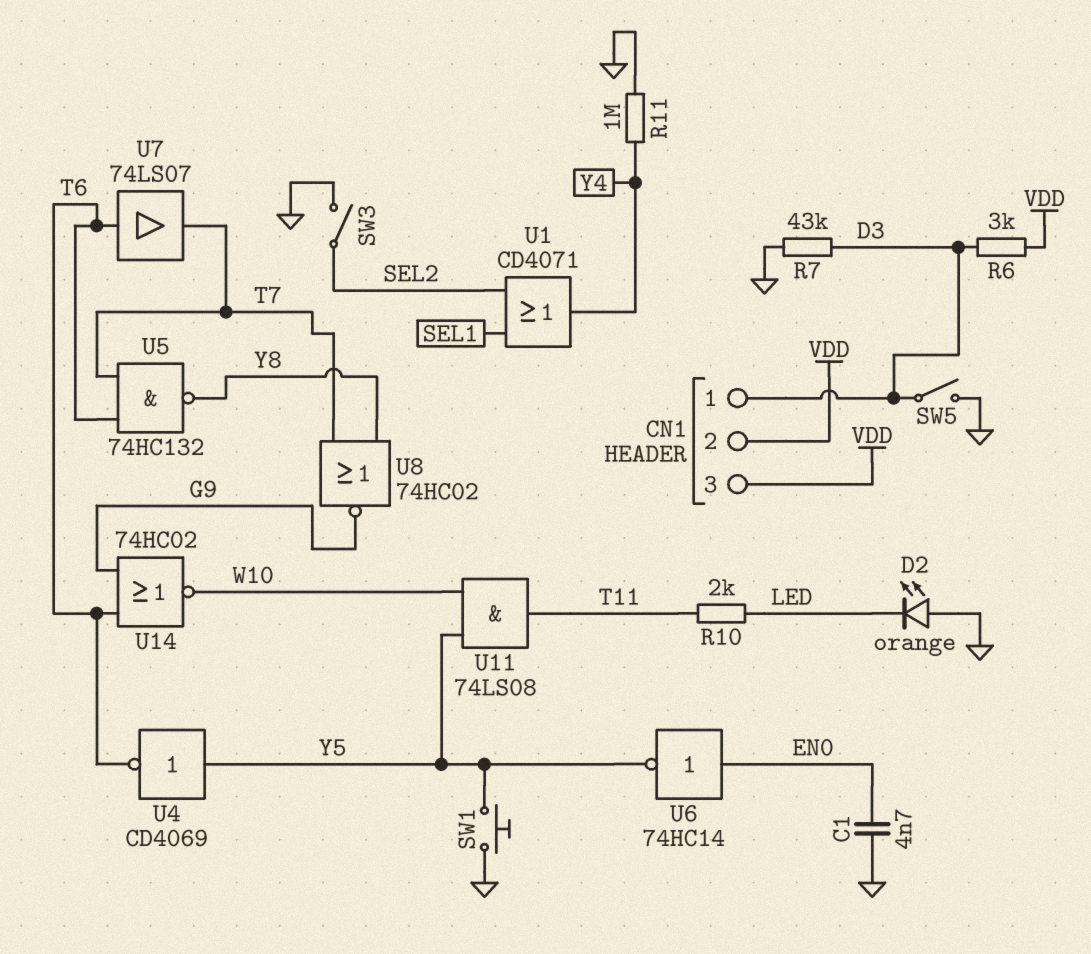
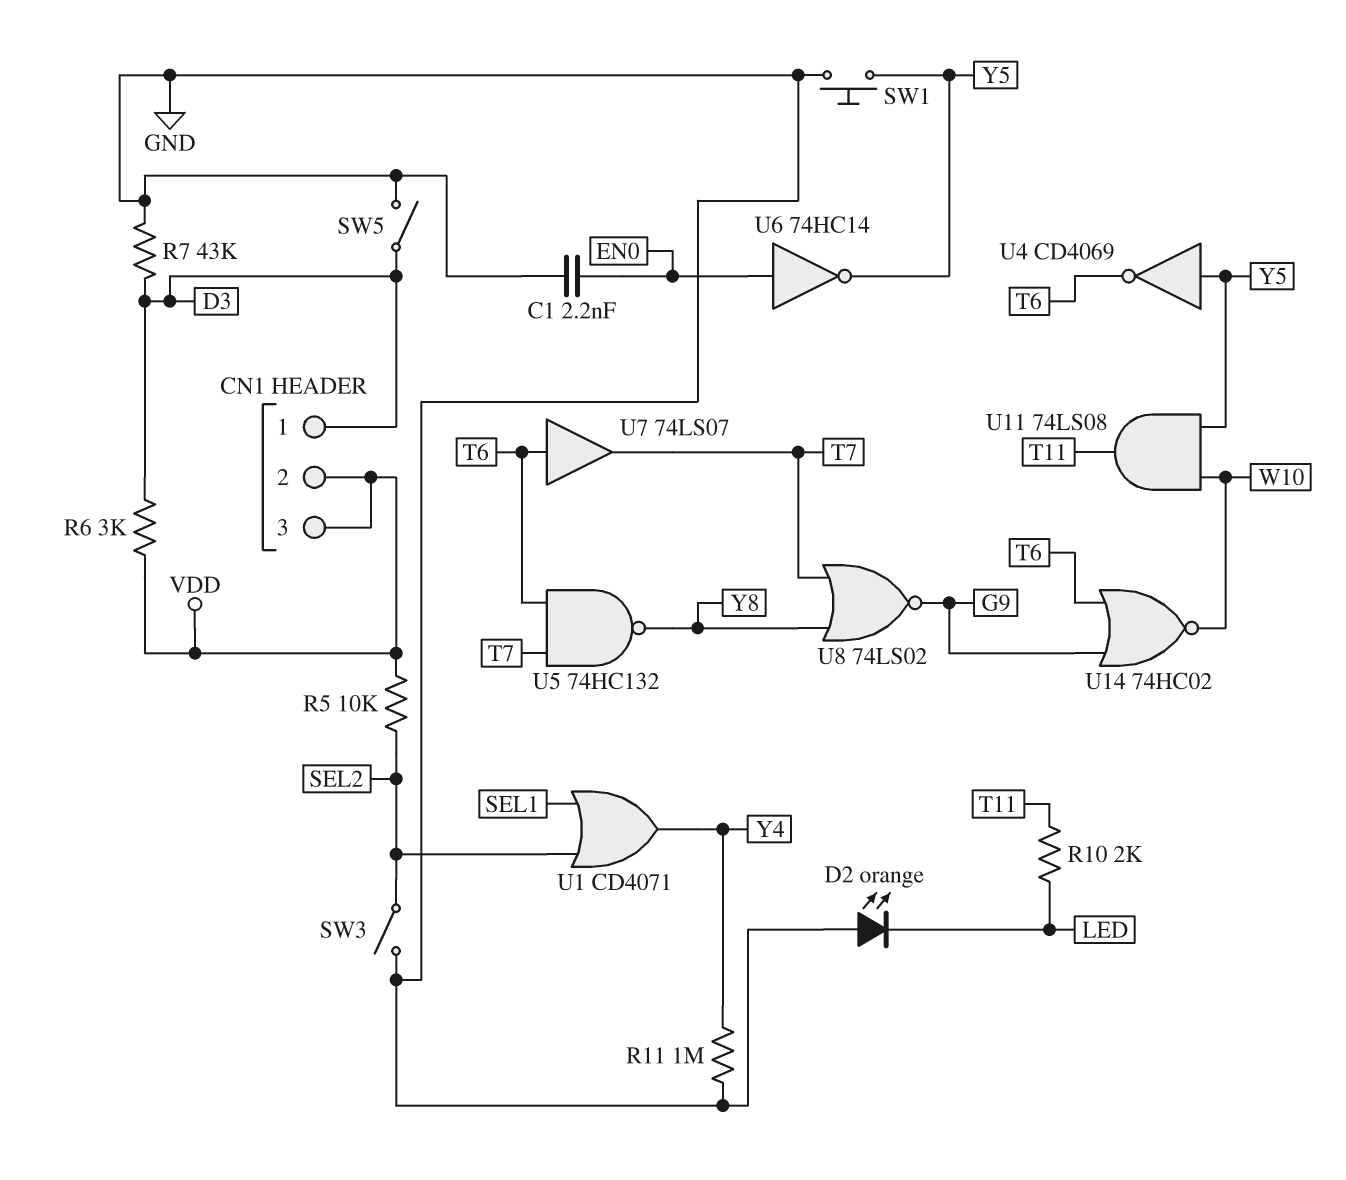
C1: 4.7nF (EN0, GND) -> 2.2nF (EN0, GND)
R5: none -> 10k (SEL2, VDD)
U8: NOR 74HC02 (in T7, in Y8, out G9) -> NOR 74LS02 (in T7, in Y8, out G9)

